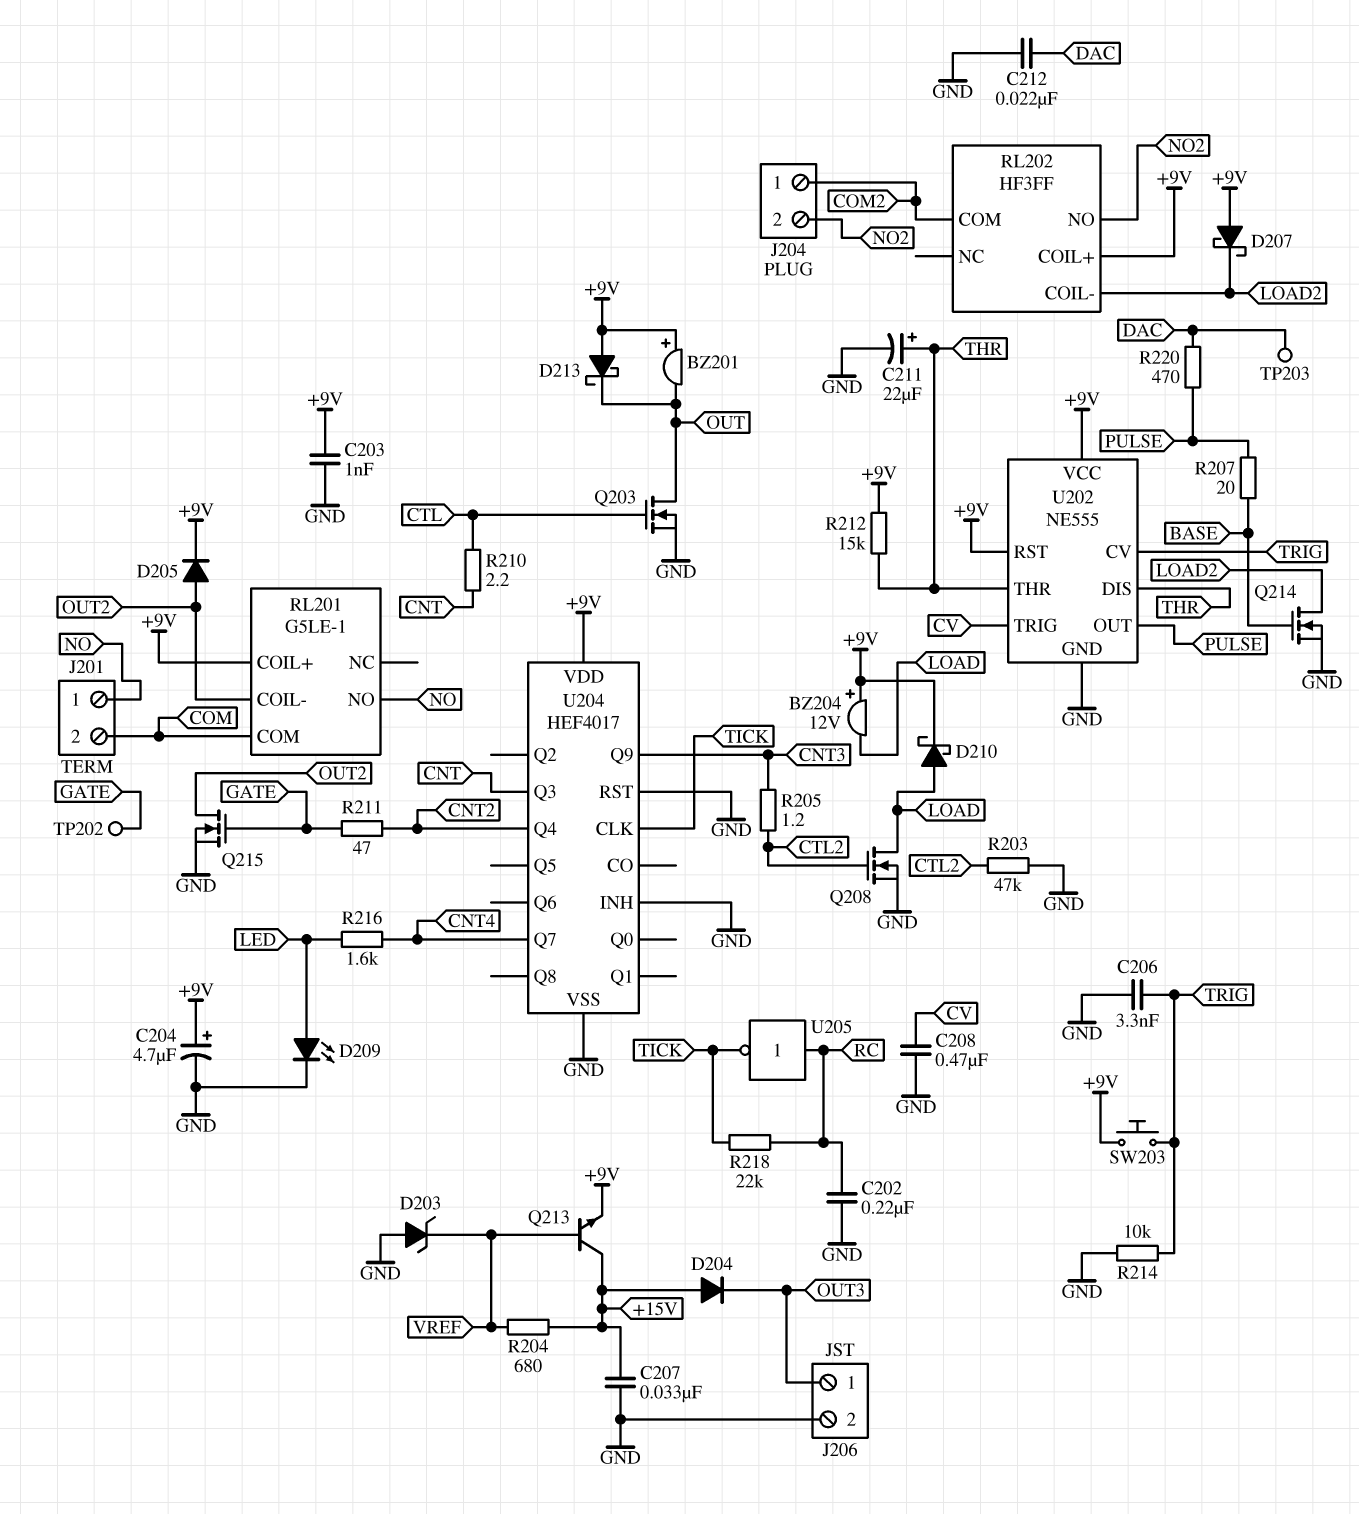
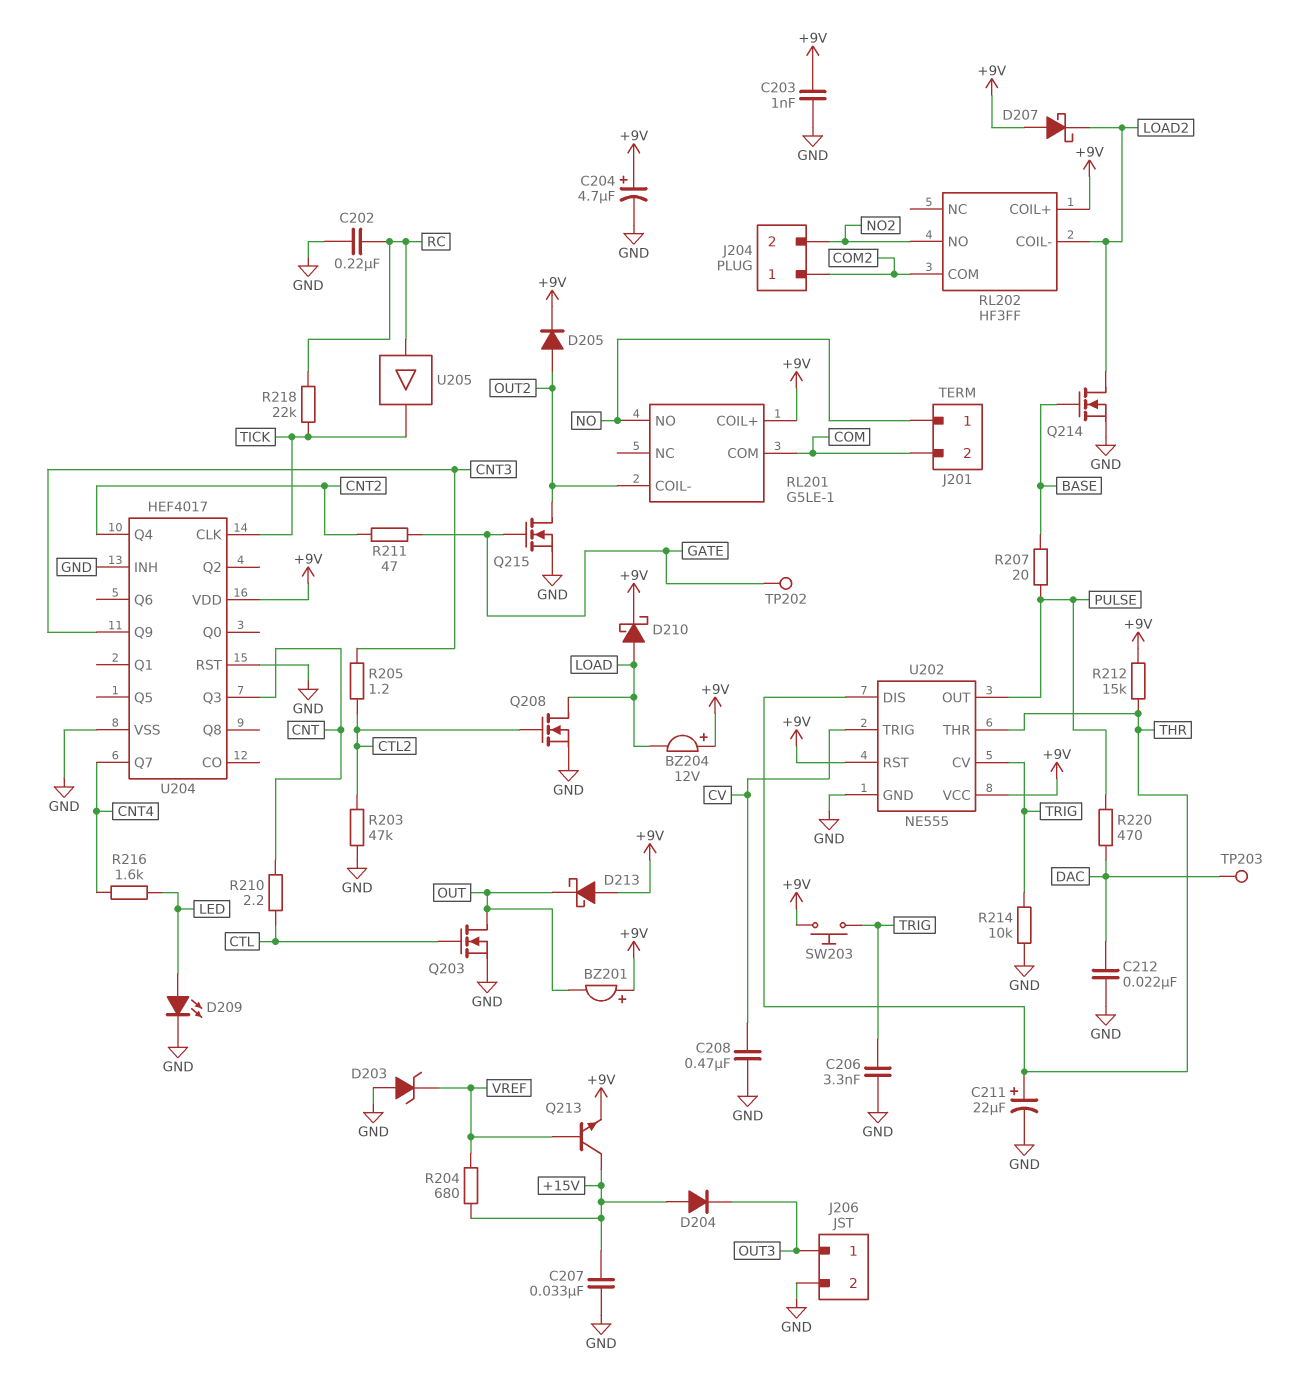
U205: NOT (in RC, out TICK) -> buffer (in RC, out TICK)

